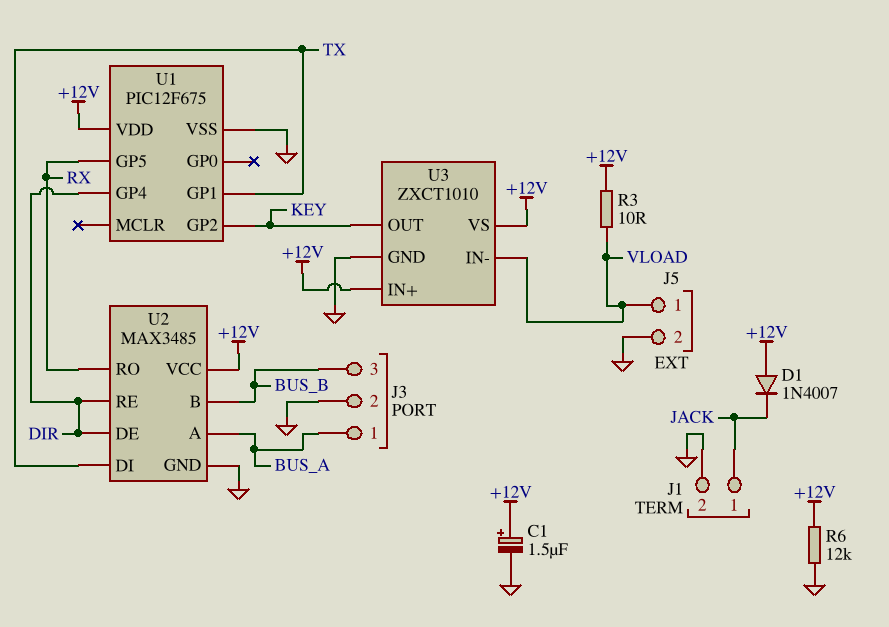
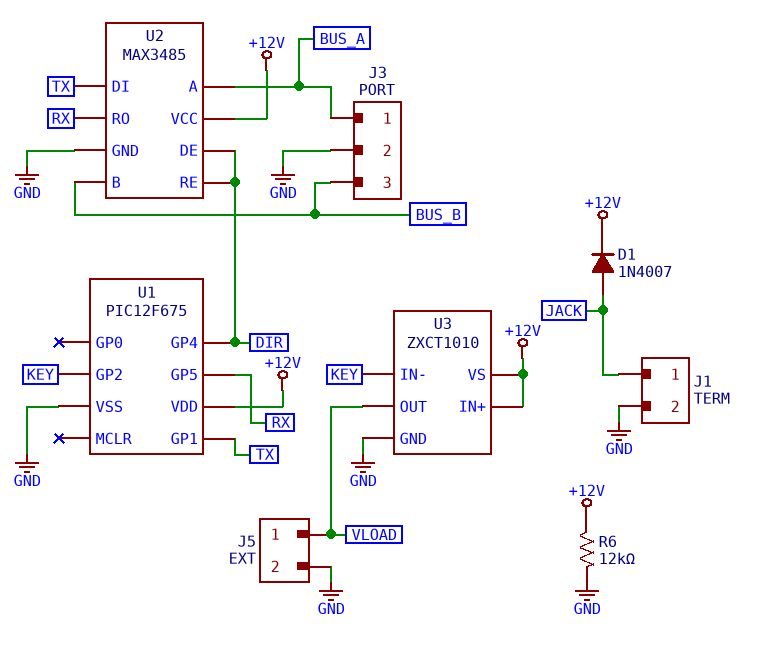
C1: 1.5uF (plus +12V, minus GND) -> none
D1: diode 1N4007 (A +12V, K JACK) -> diode 1N4007 (A JACK, K +12V)
R3: 10 (+12V, VLOAD) -> none
U3 pin IN-: VLOAD -> KEY
U3 pin OUT: KEY -> VLOAD

